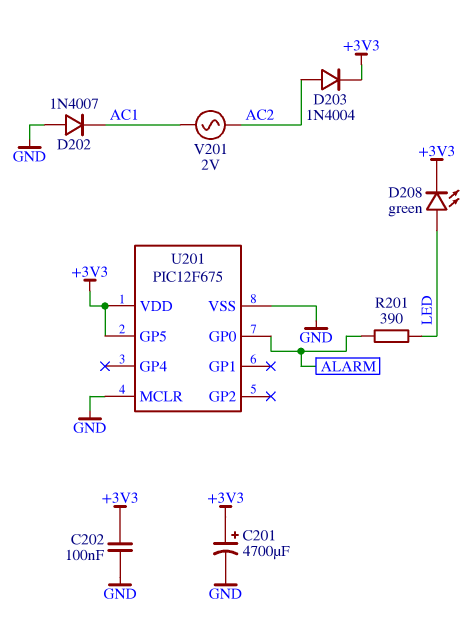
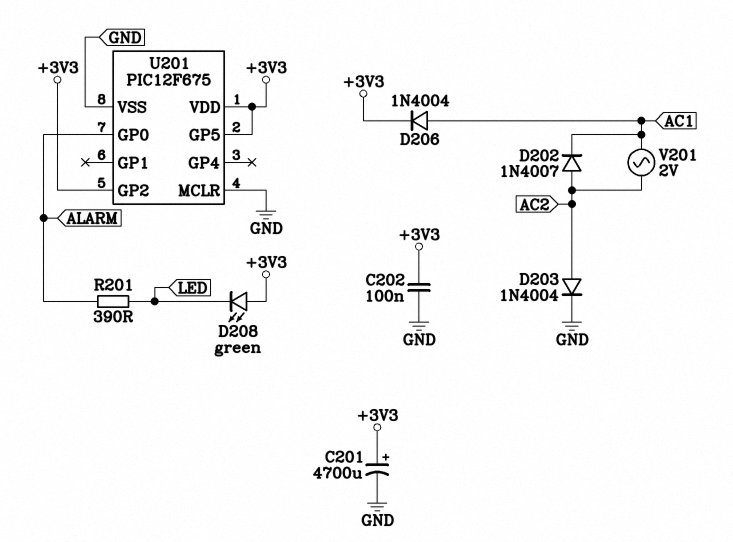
D202: diode 1N4007 (A GND, K AC1) -> diode 1N4007 (A AC2, K AC1)
D203: diode 1N4004 (A AC2, K +3V3) -> diode 1N4004 (A AC2, K GND)
D206: none -> diode 1N4004 (A AC1, K +3V3)
D208: LED green (A LED, K +3V3) -> LED green (A +3V3, K LED)
U201 pin GP2: none -> +3V3

